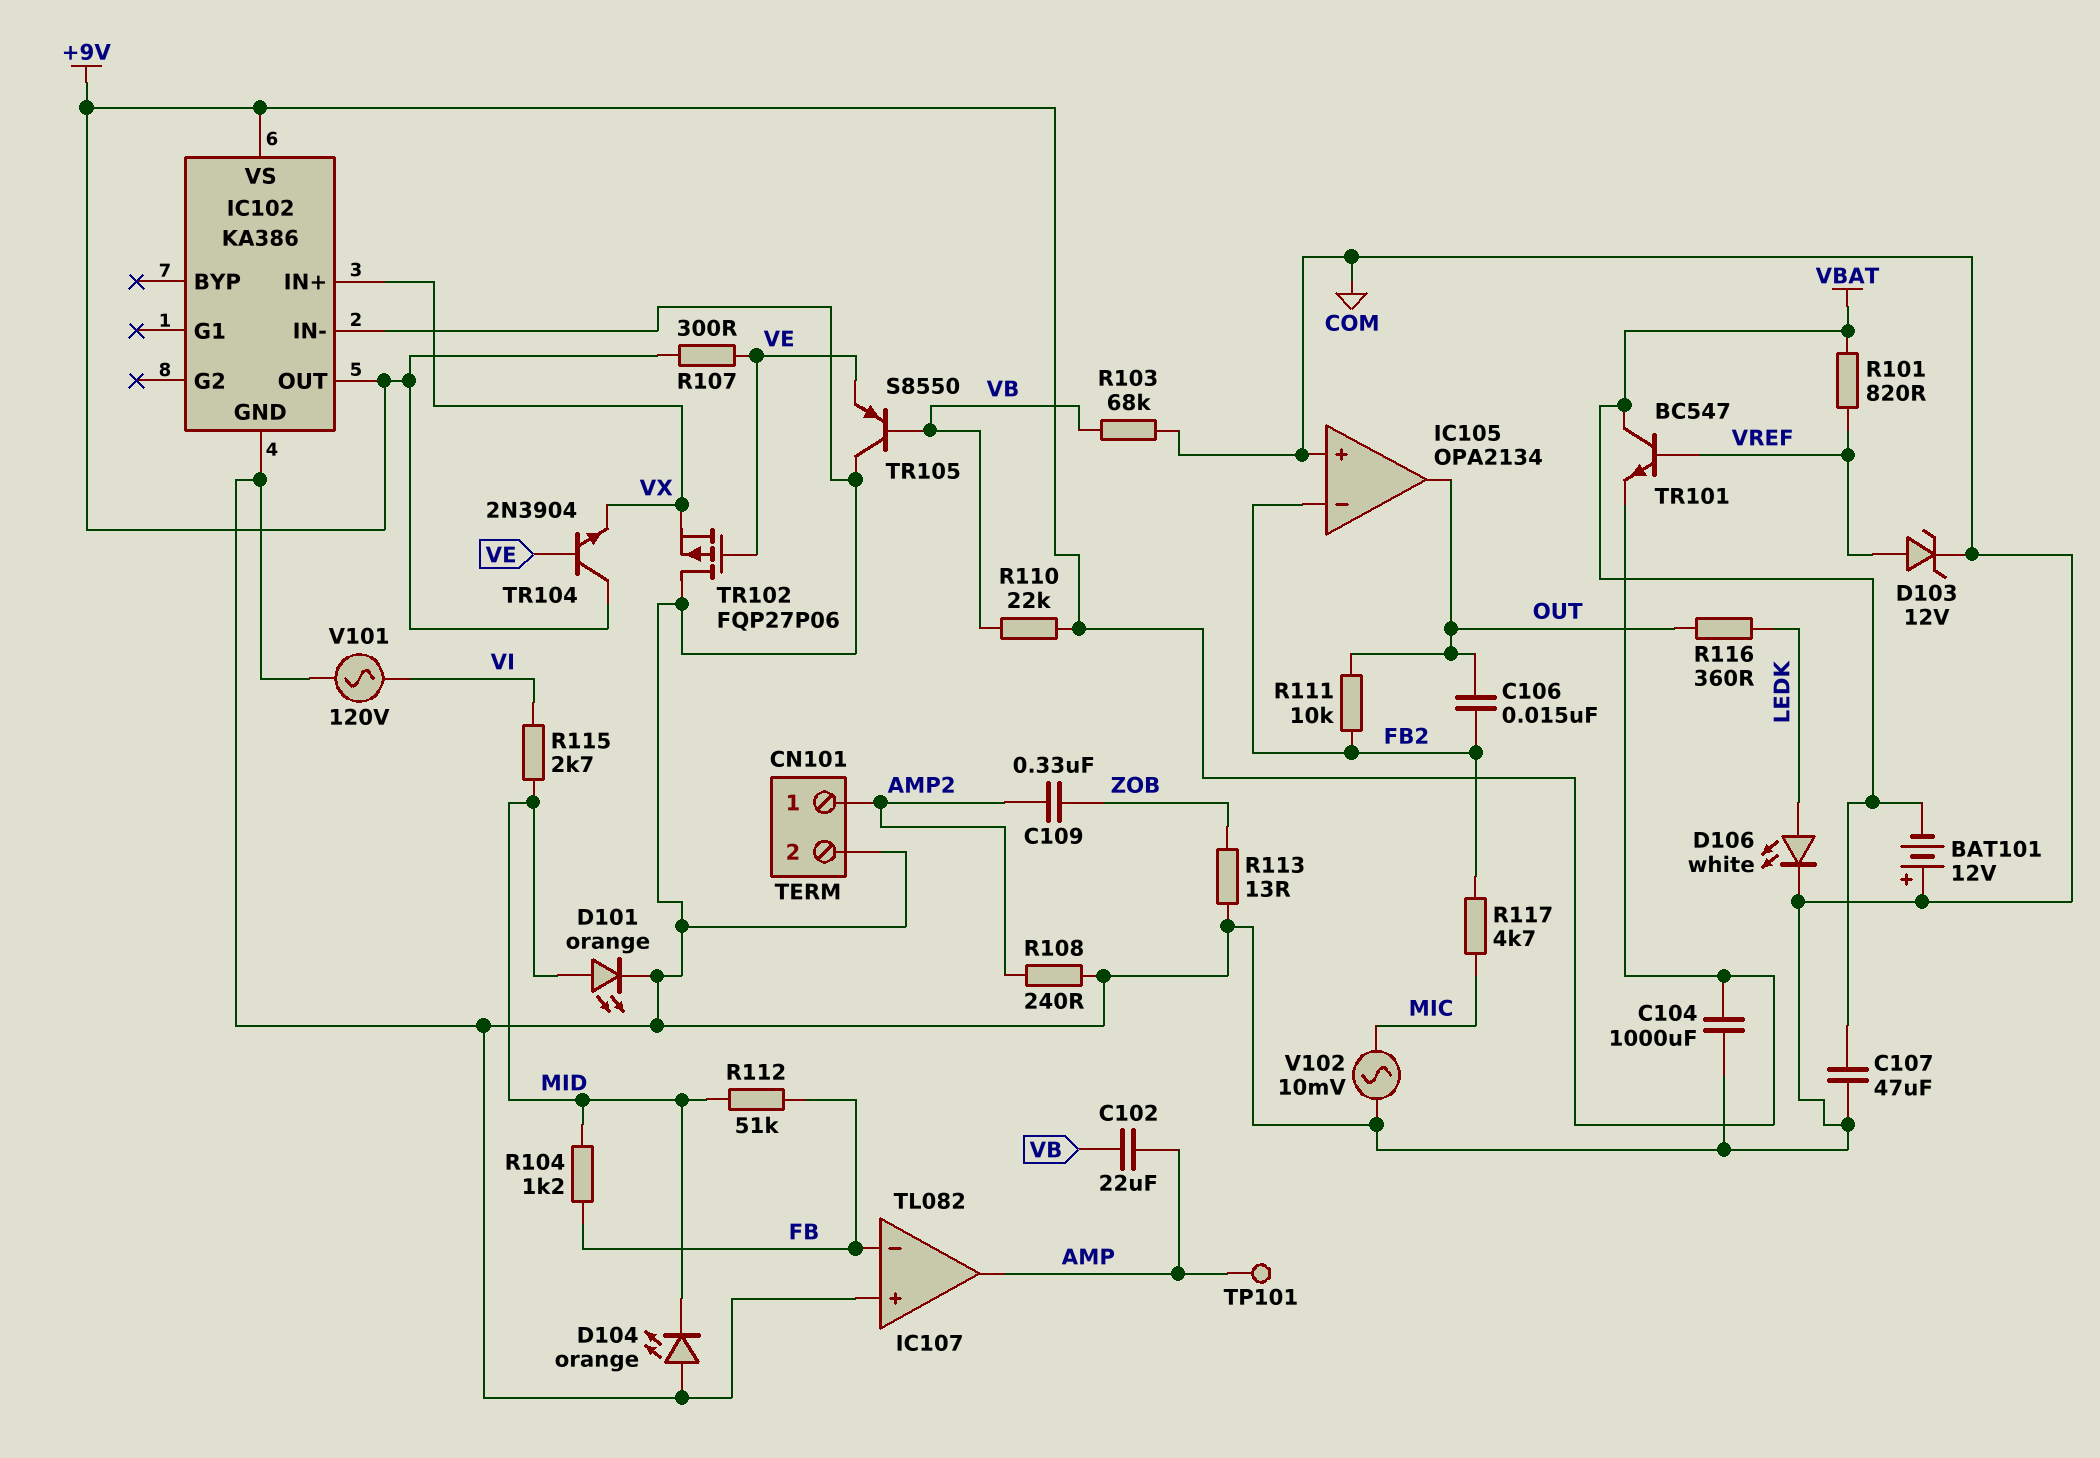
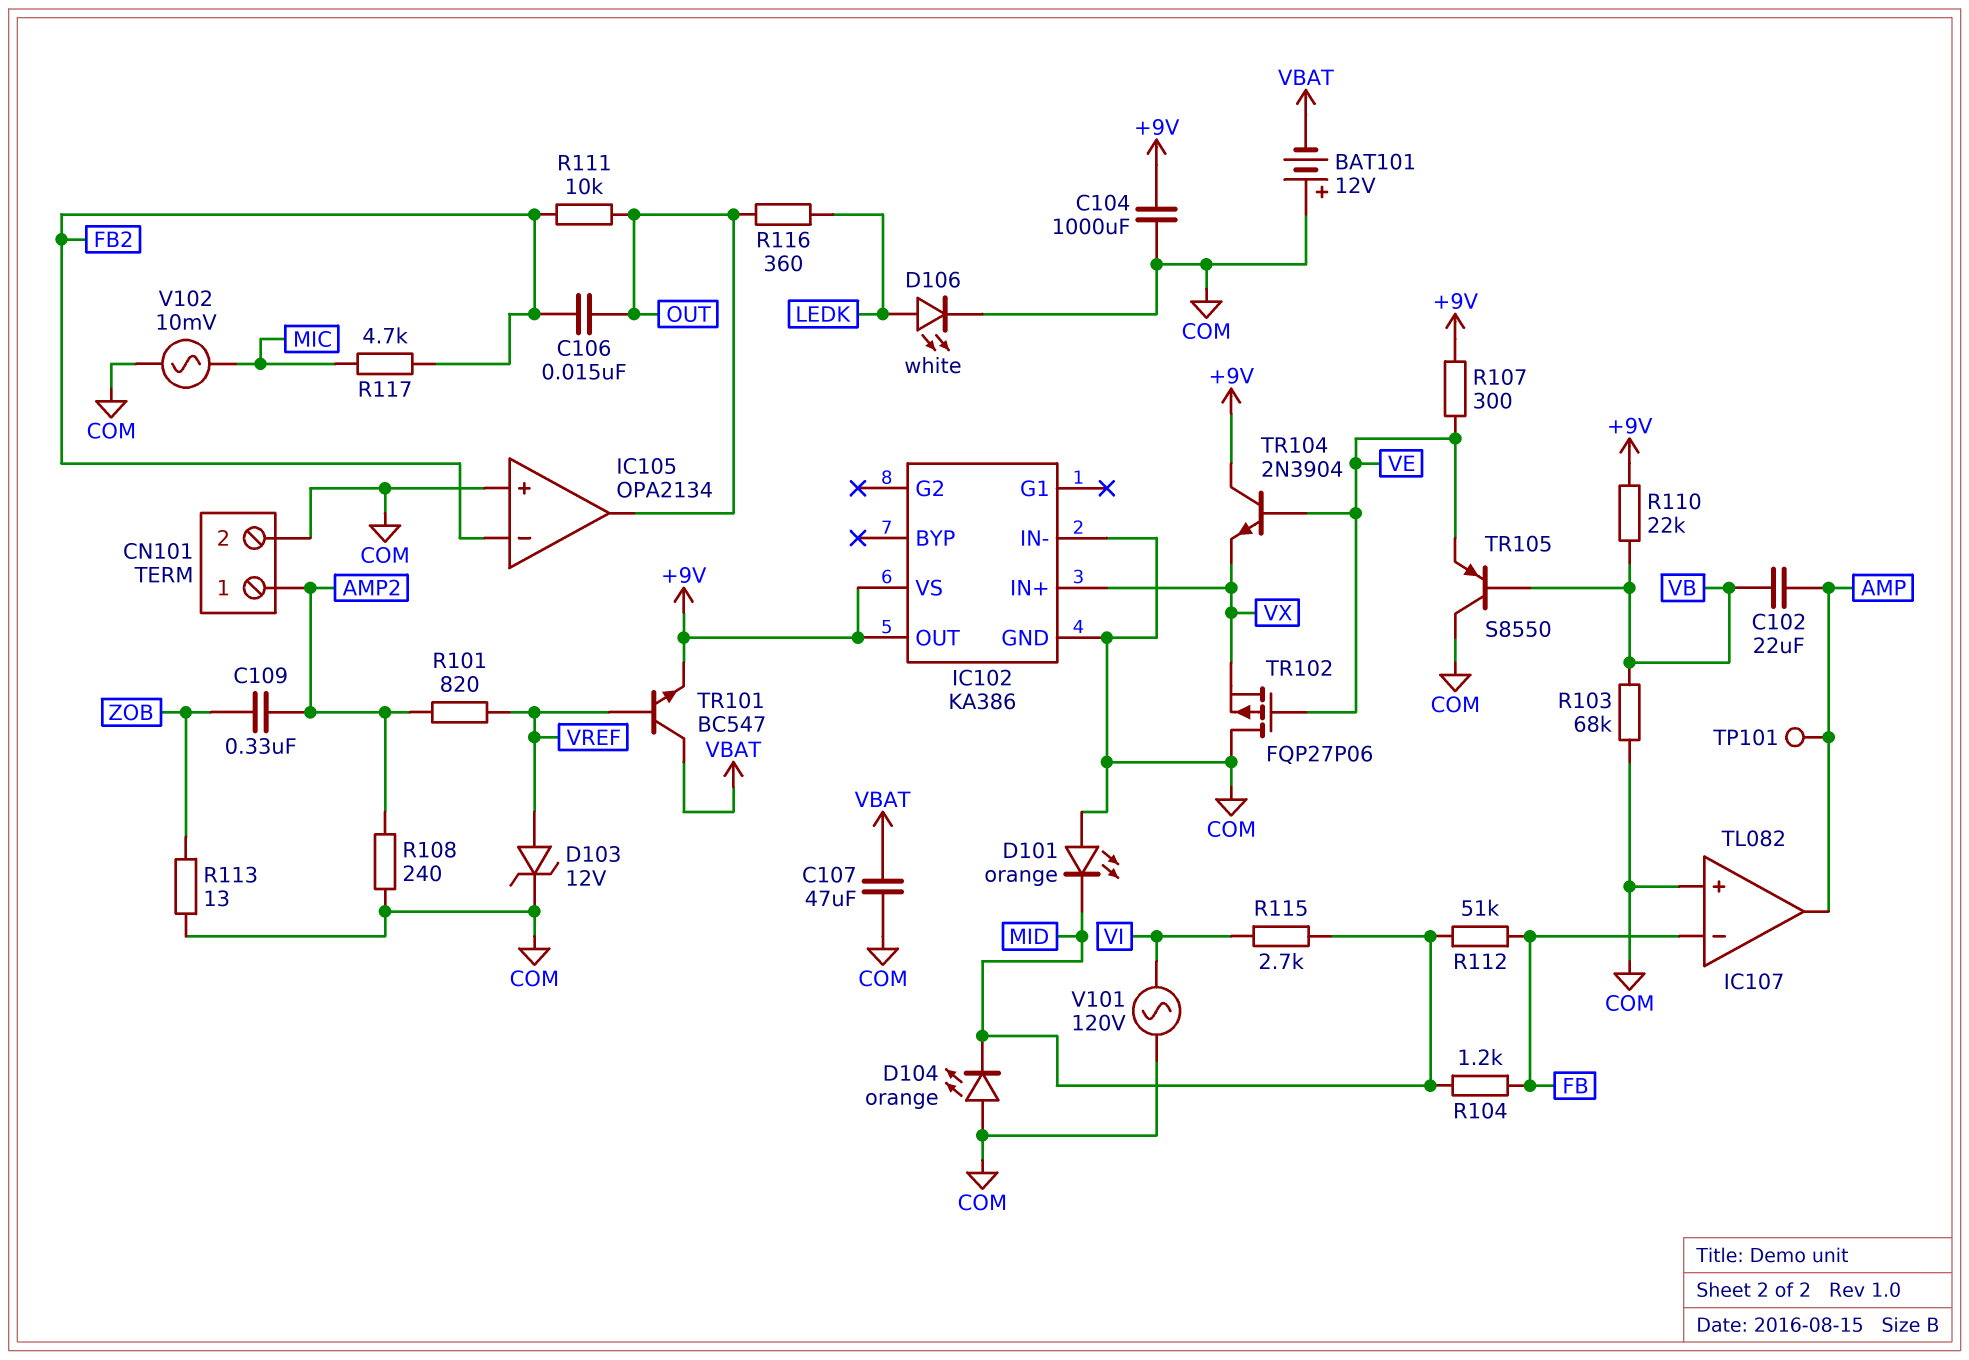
D101: LED orange (A MID, K COM) -> LED orange (A COM, K MID)
R101: 820 (VBAT, VREF) -> 820 (AMP2, VREF)

